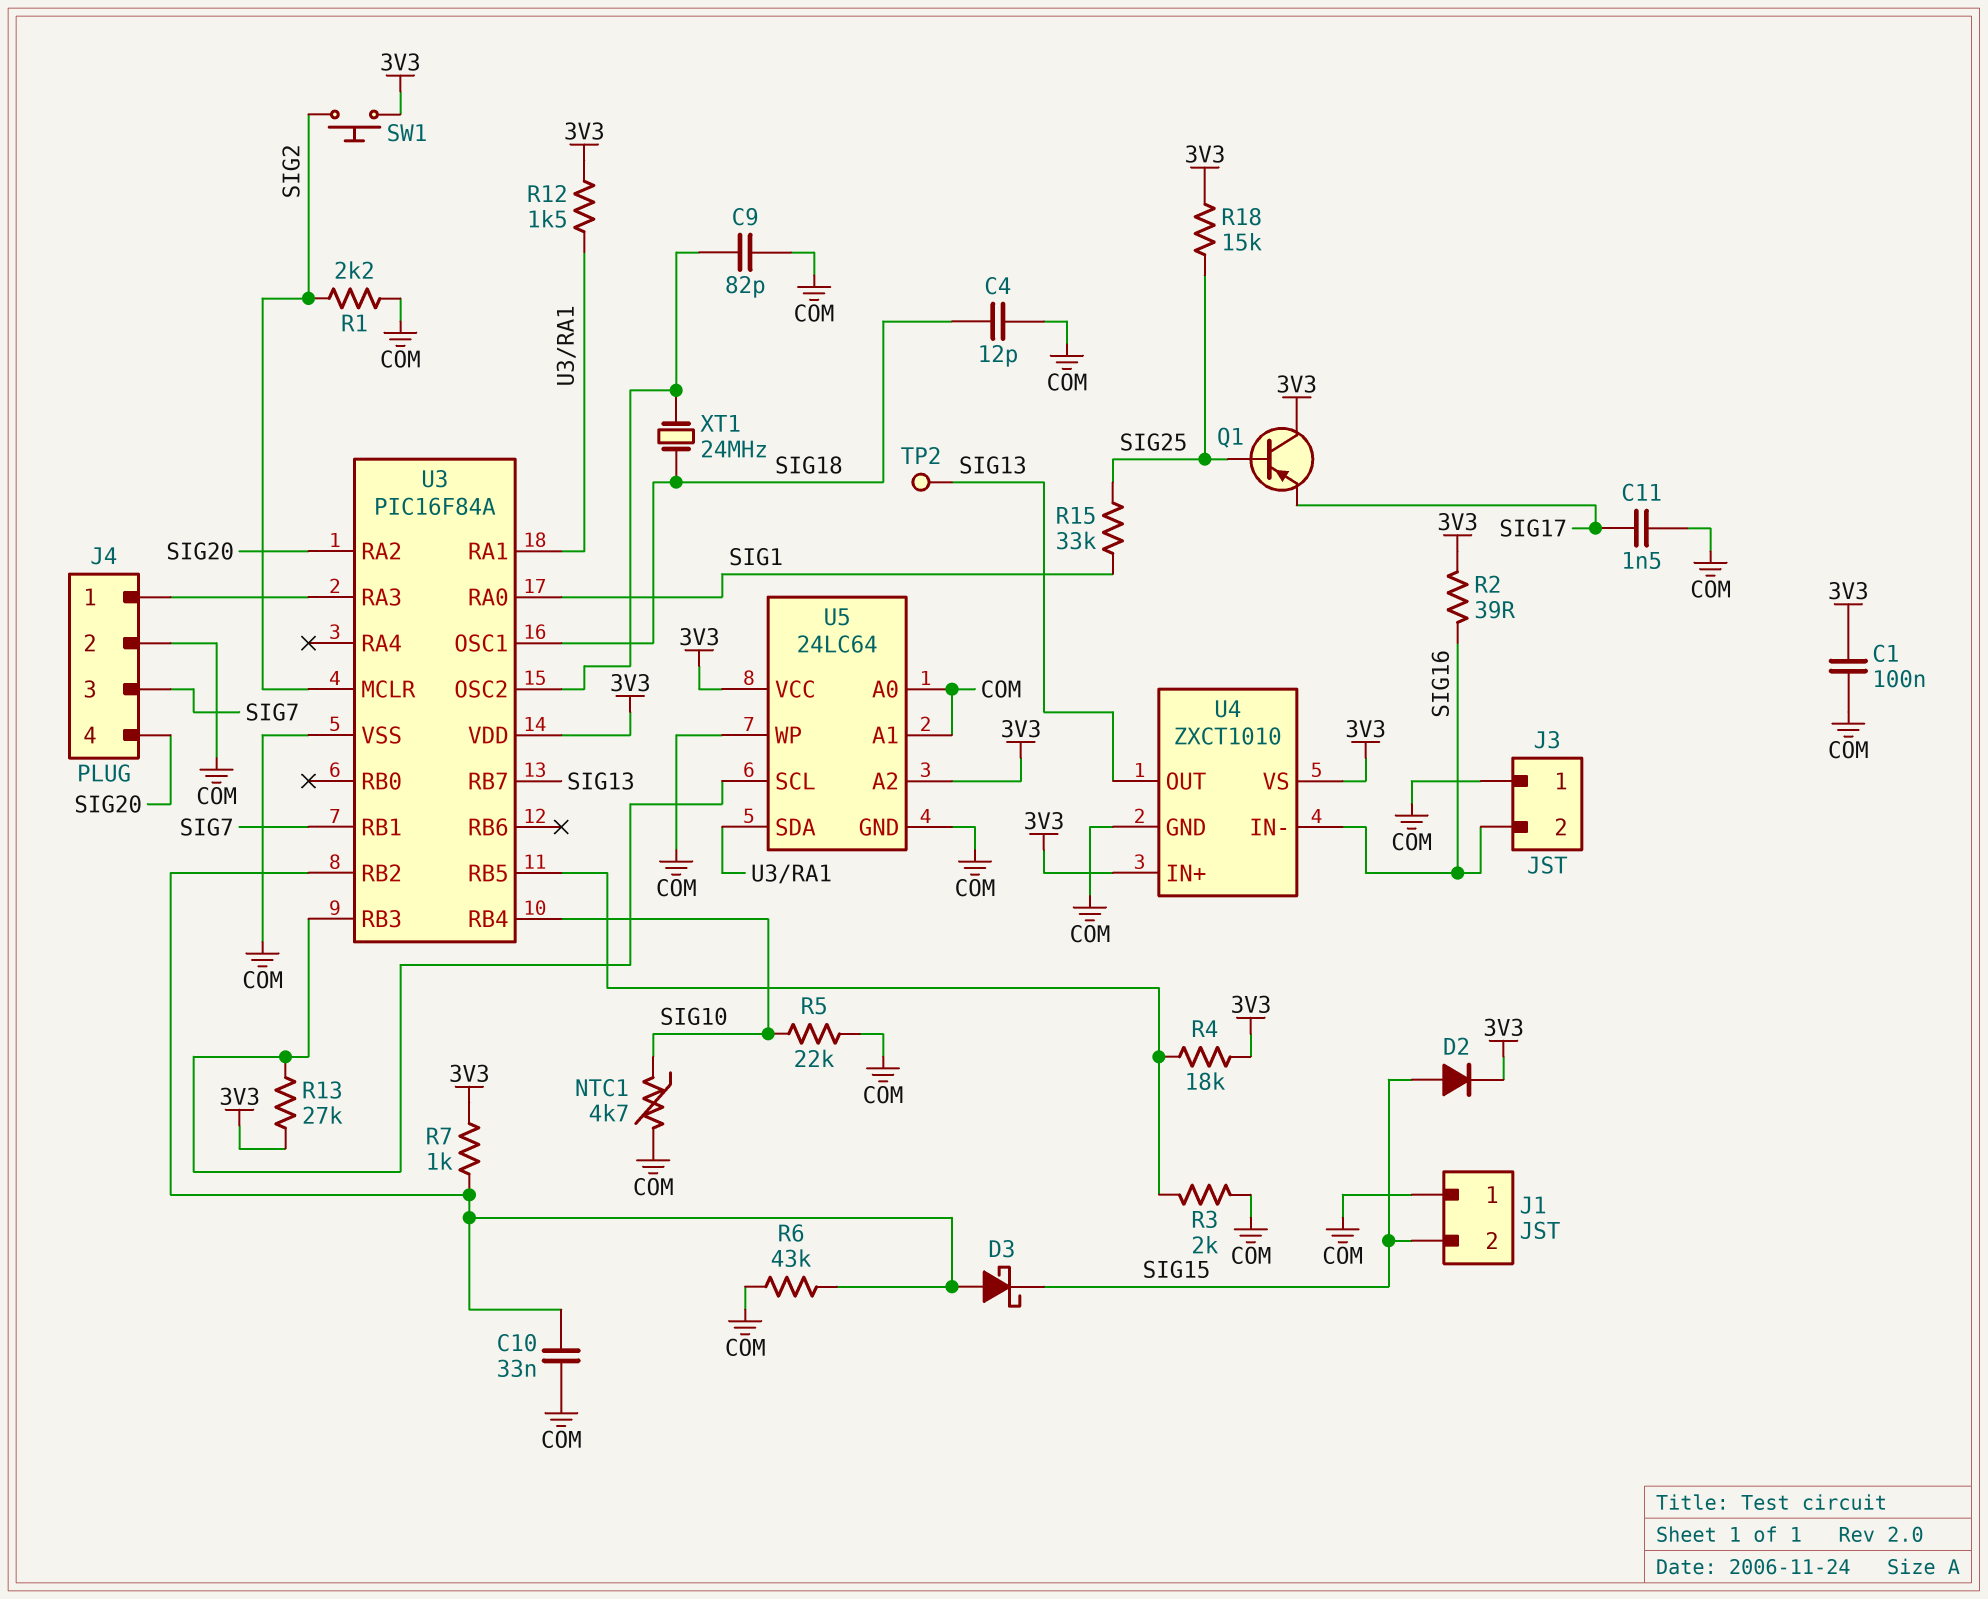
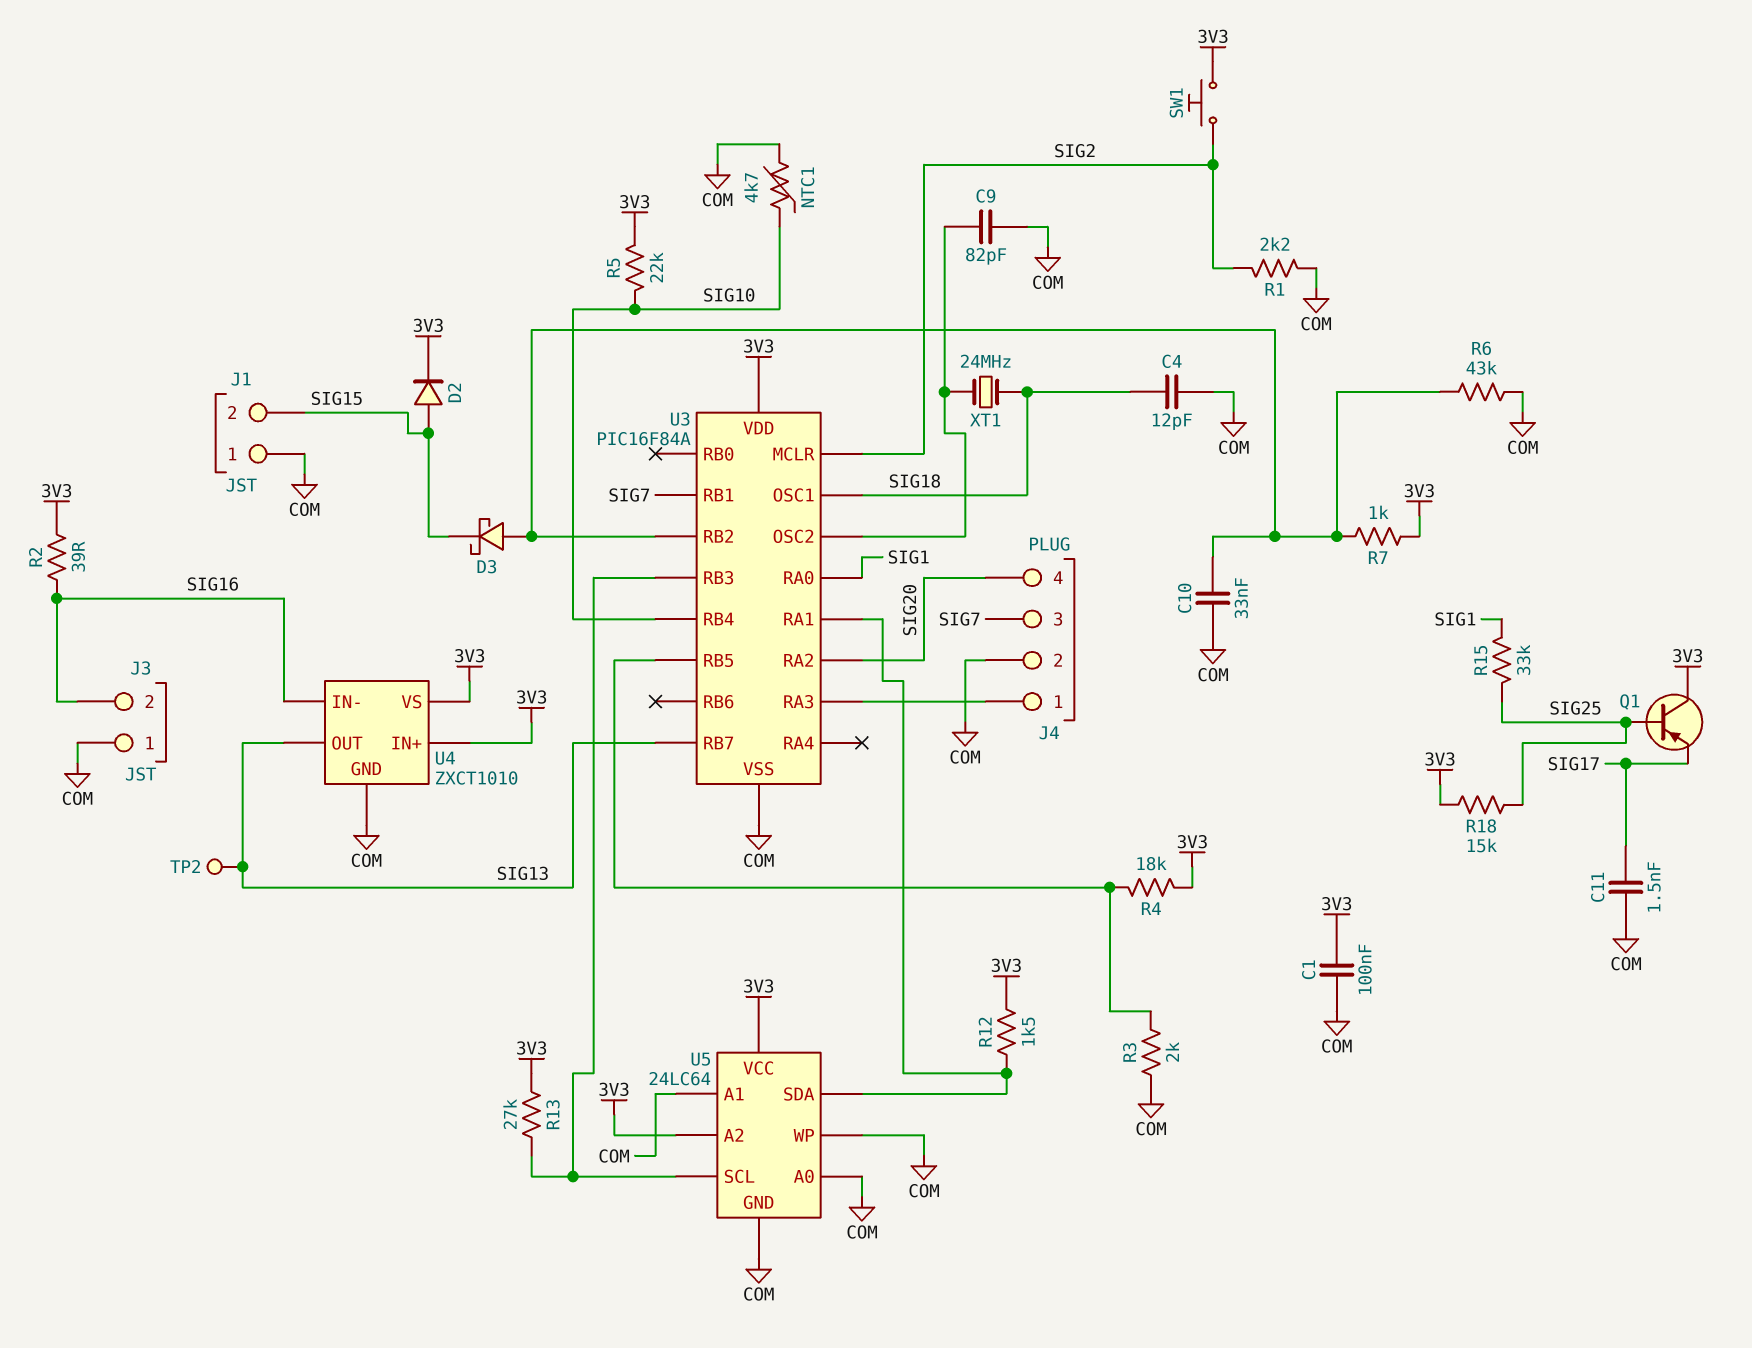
R5: 22k (COM, SIG10) -> 22k (3V3, SIG10)

